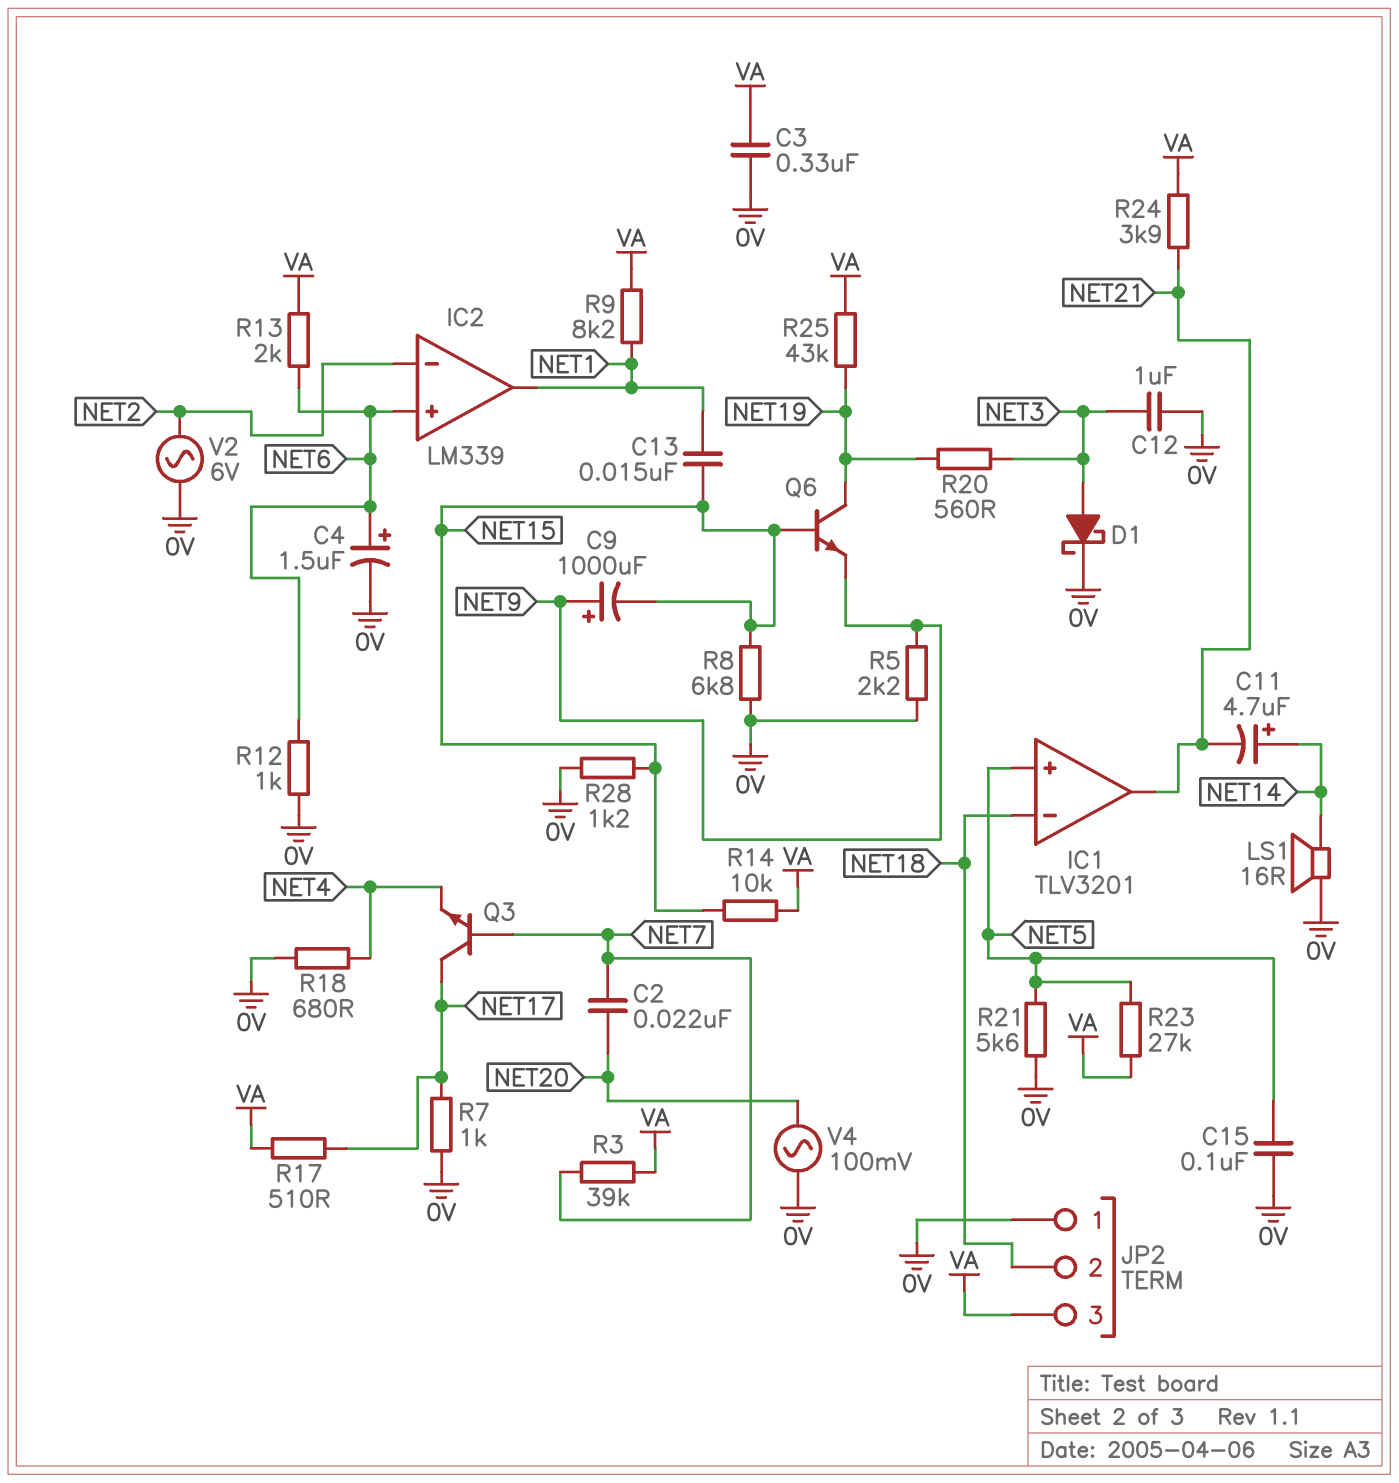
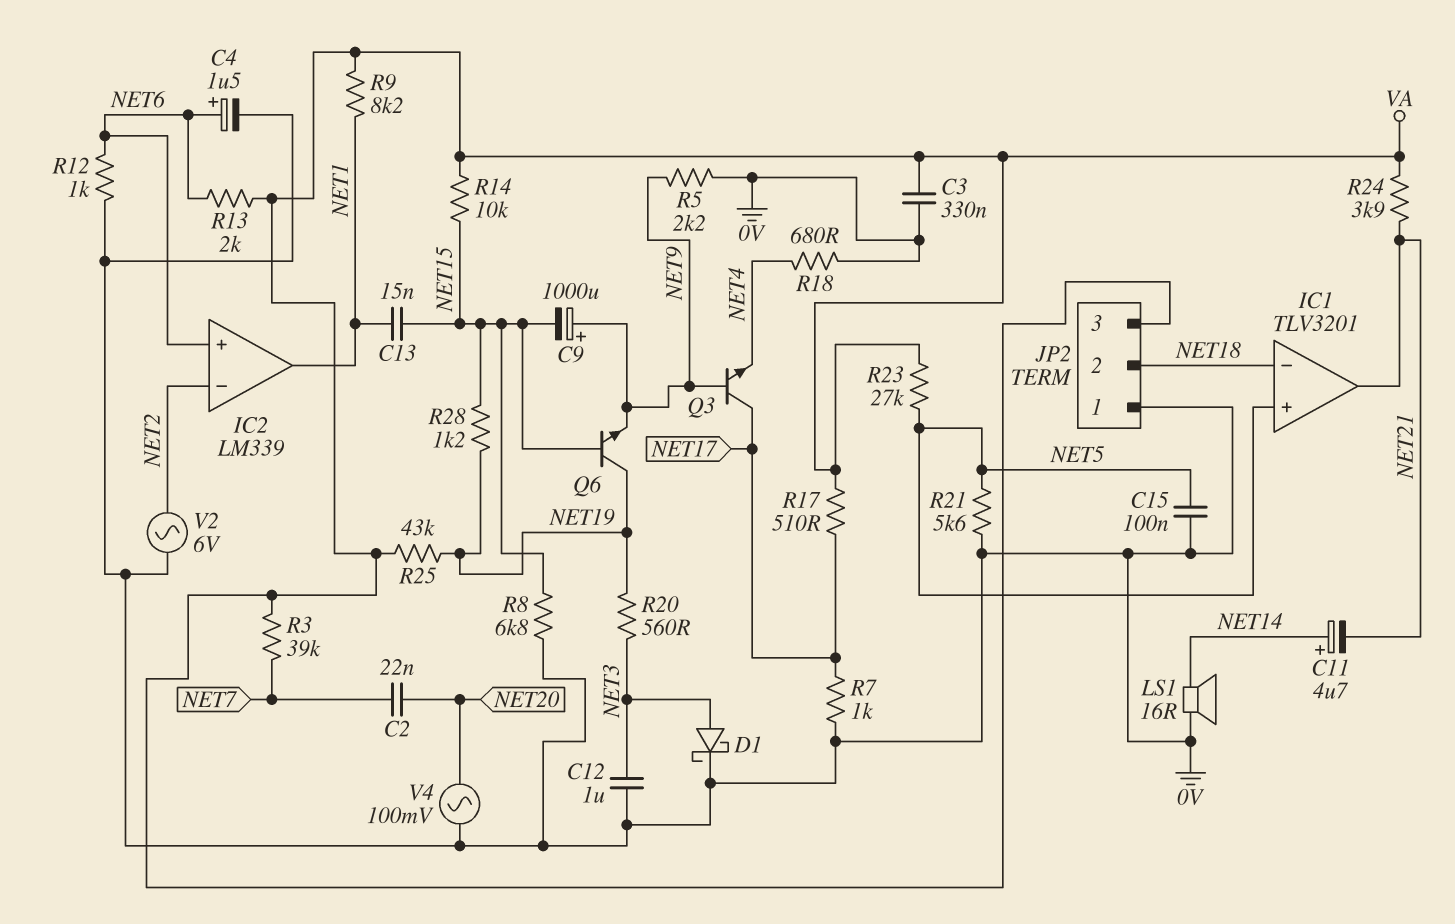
Q3: NPN (B NET7, C NET17, E NET4) -> NPN (B NET9, C NET17, E NET4)
R28: 1.2k (0V, NET15) -> 1.2k (NET15, NET19)

